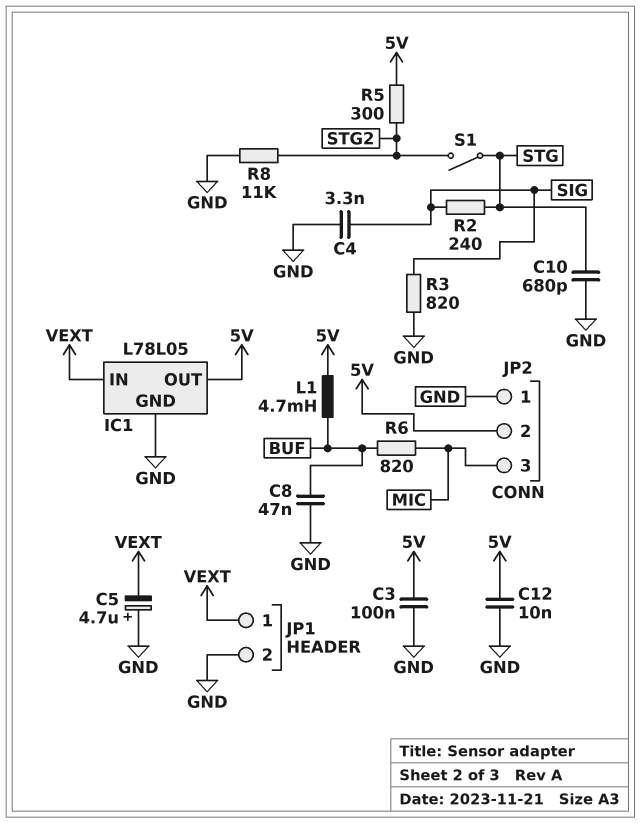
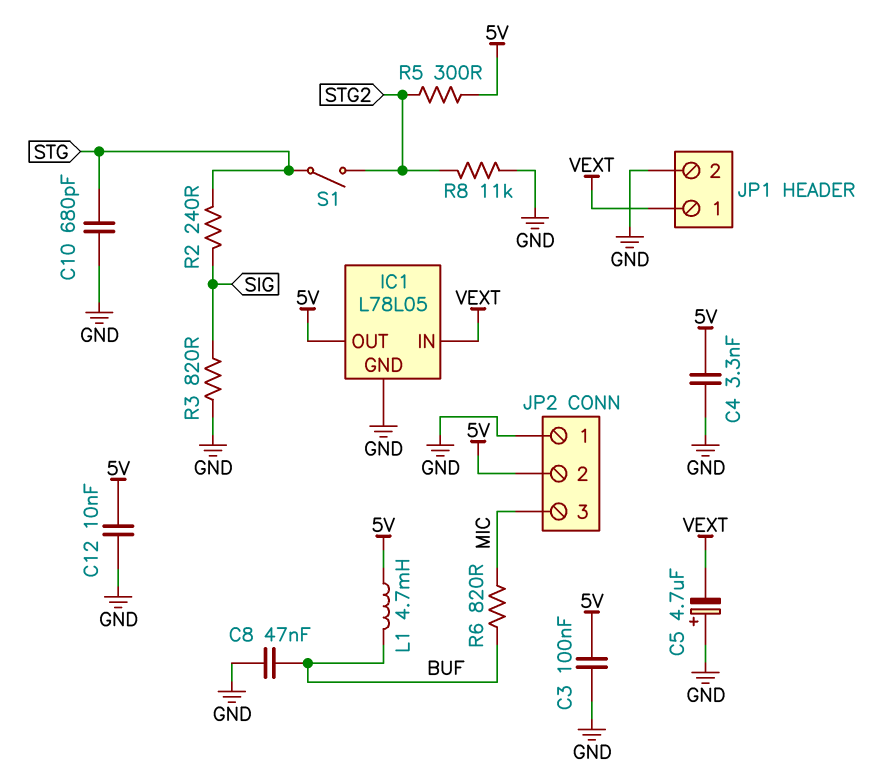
C4: 3.3nF (GND, SIG) -> 3.3nF (5V, GND)

